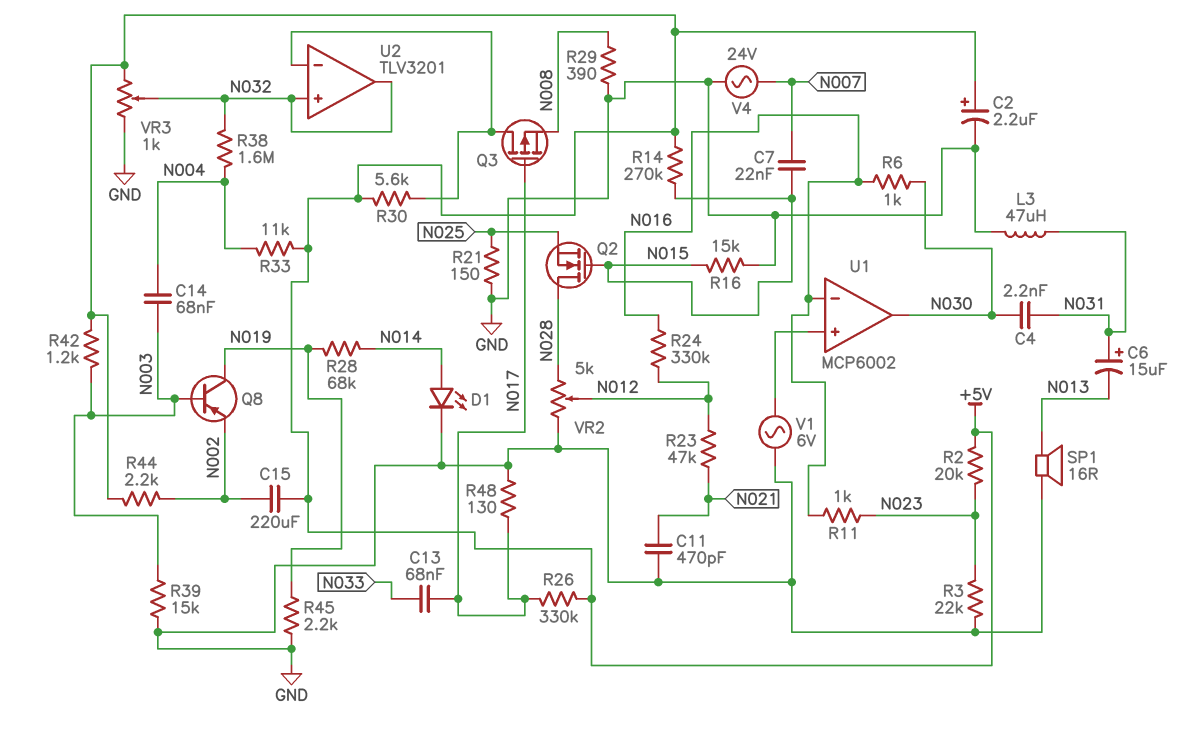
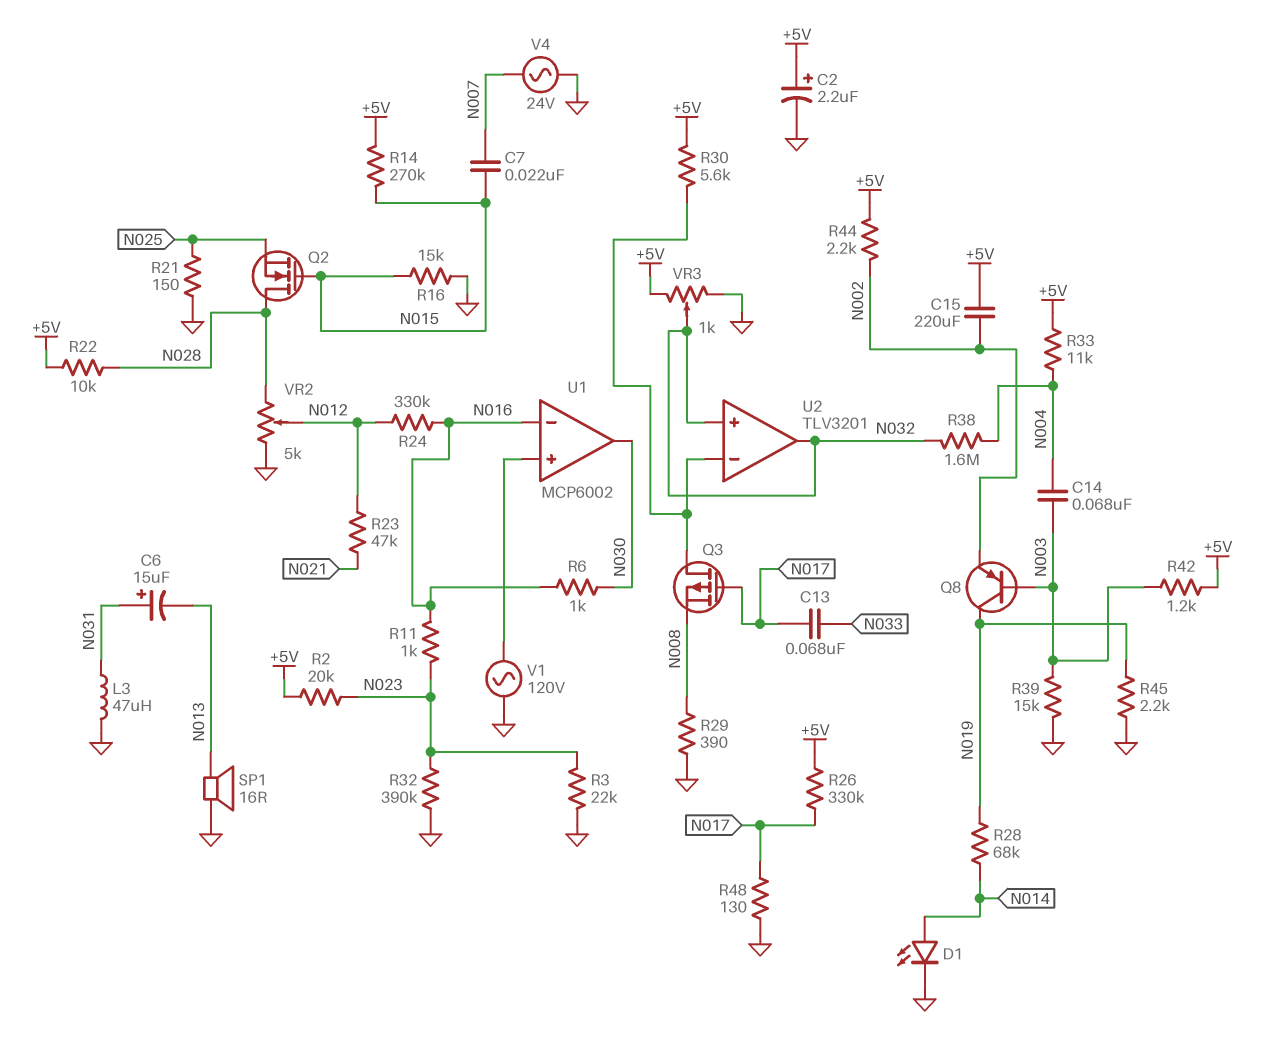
C4: 2.2nF (N030, N031) -> none
C11: 470pF (GND, N021) -> none
R22: none -> 10k (+5V, N028)
R32: none -> 390k (GND, N023)
V1: AC 6V (GND, U1/in+) -> AC 120V (GND, U1/in+)

